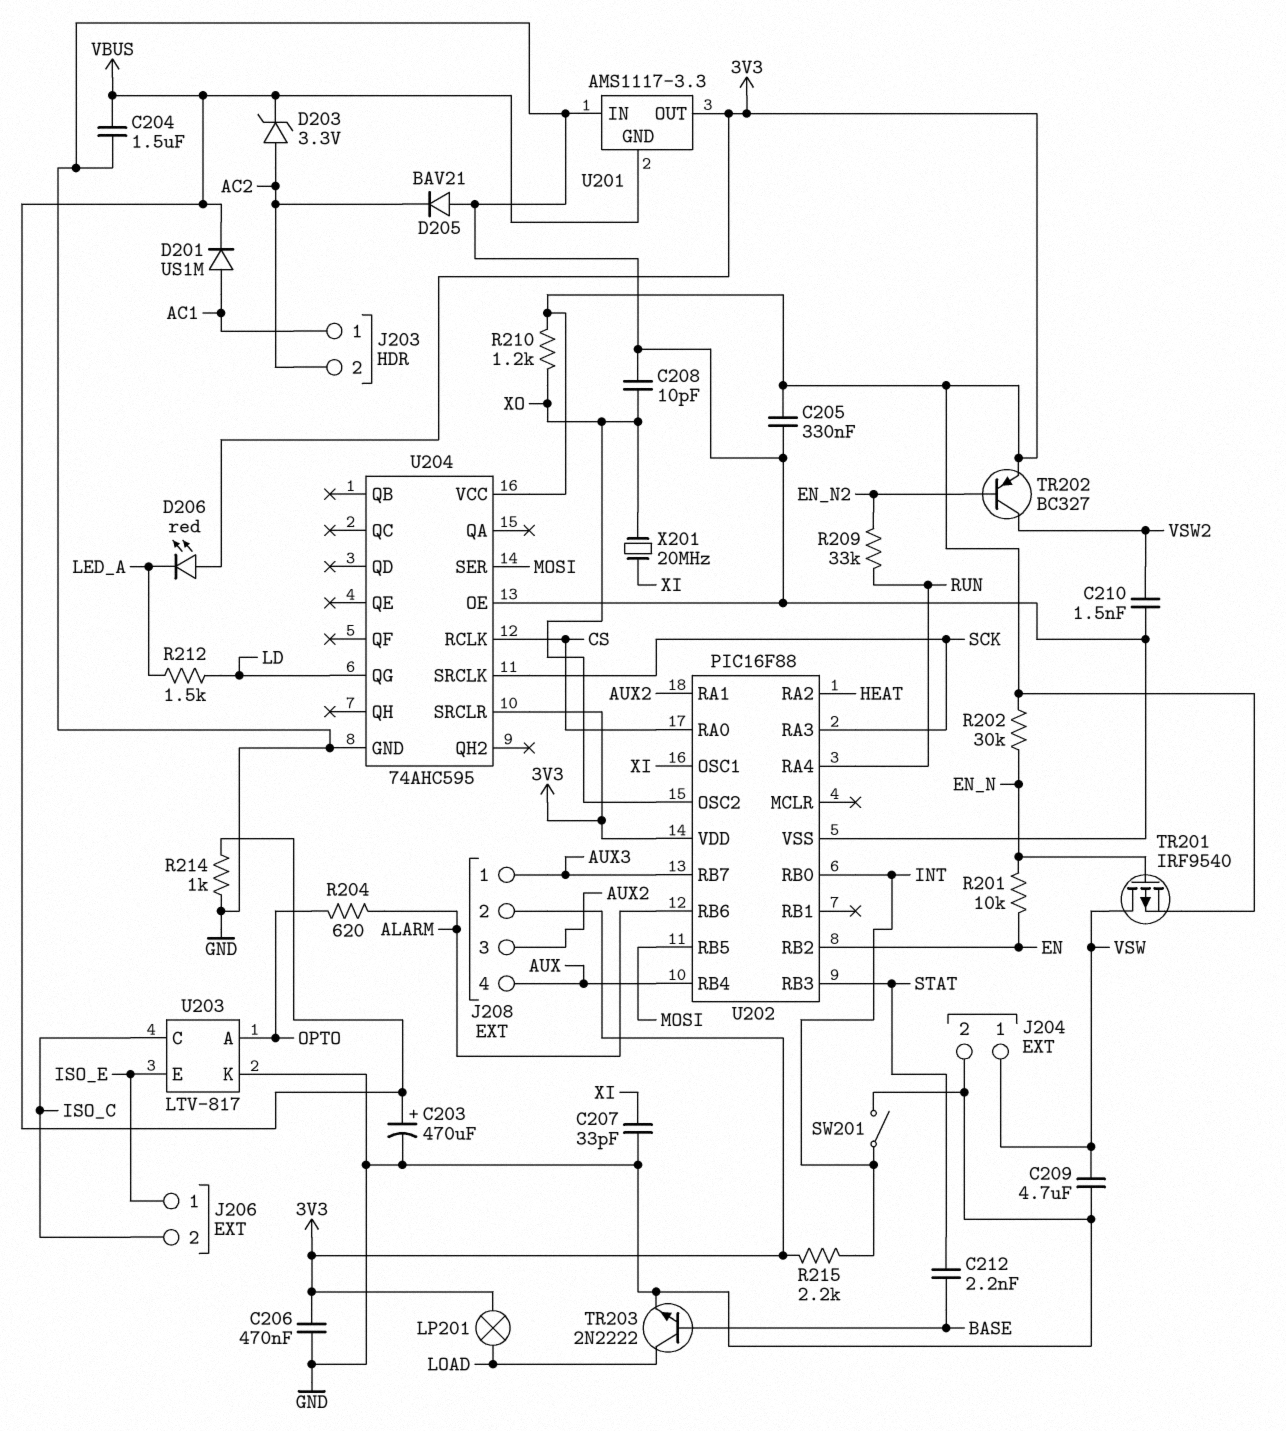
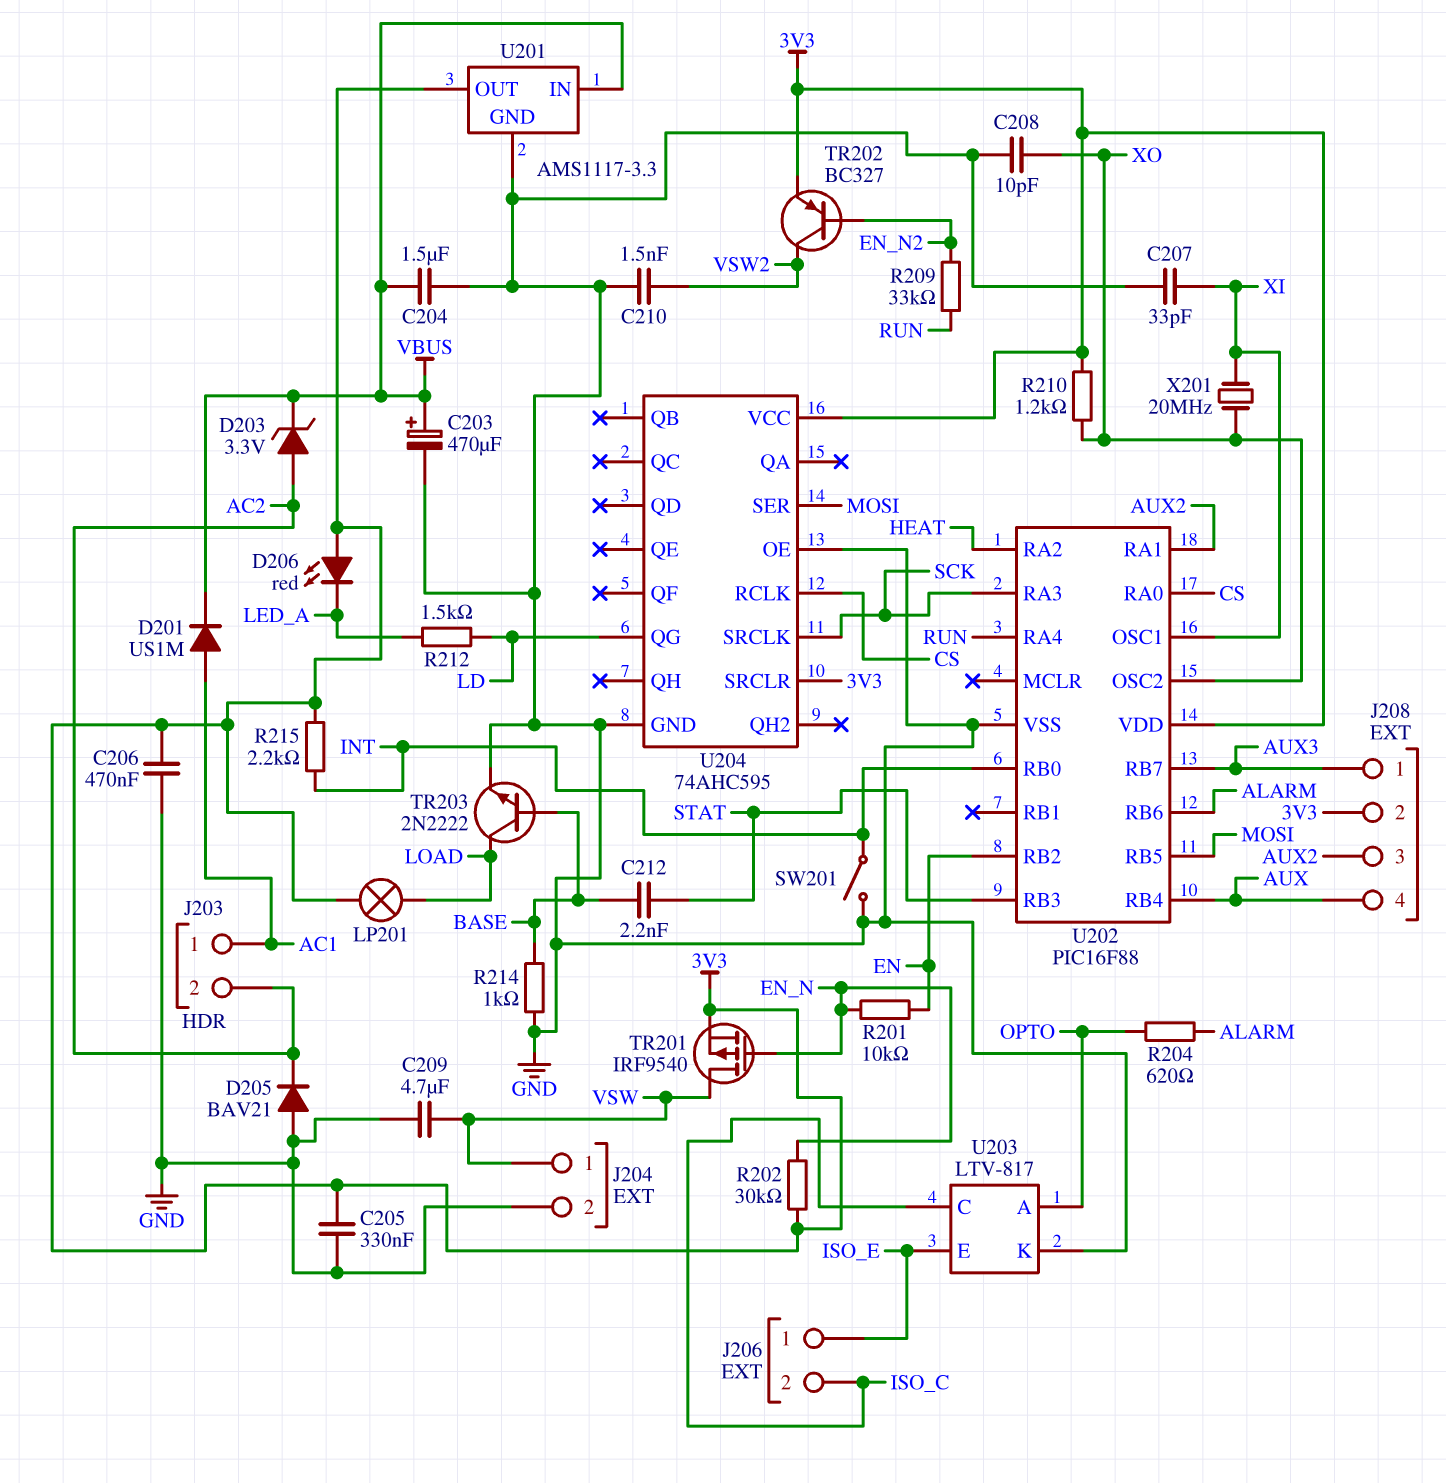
R214: 1k (GND, VBUS) -> 1k (BASE, GND)
U201 pin GND: VBUS -> GND
U201 pin IN: GND -> VBUS

